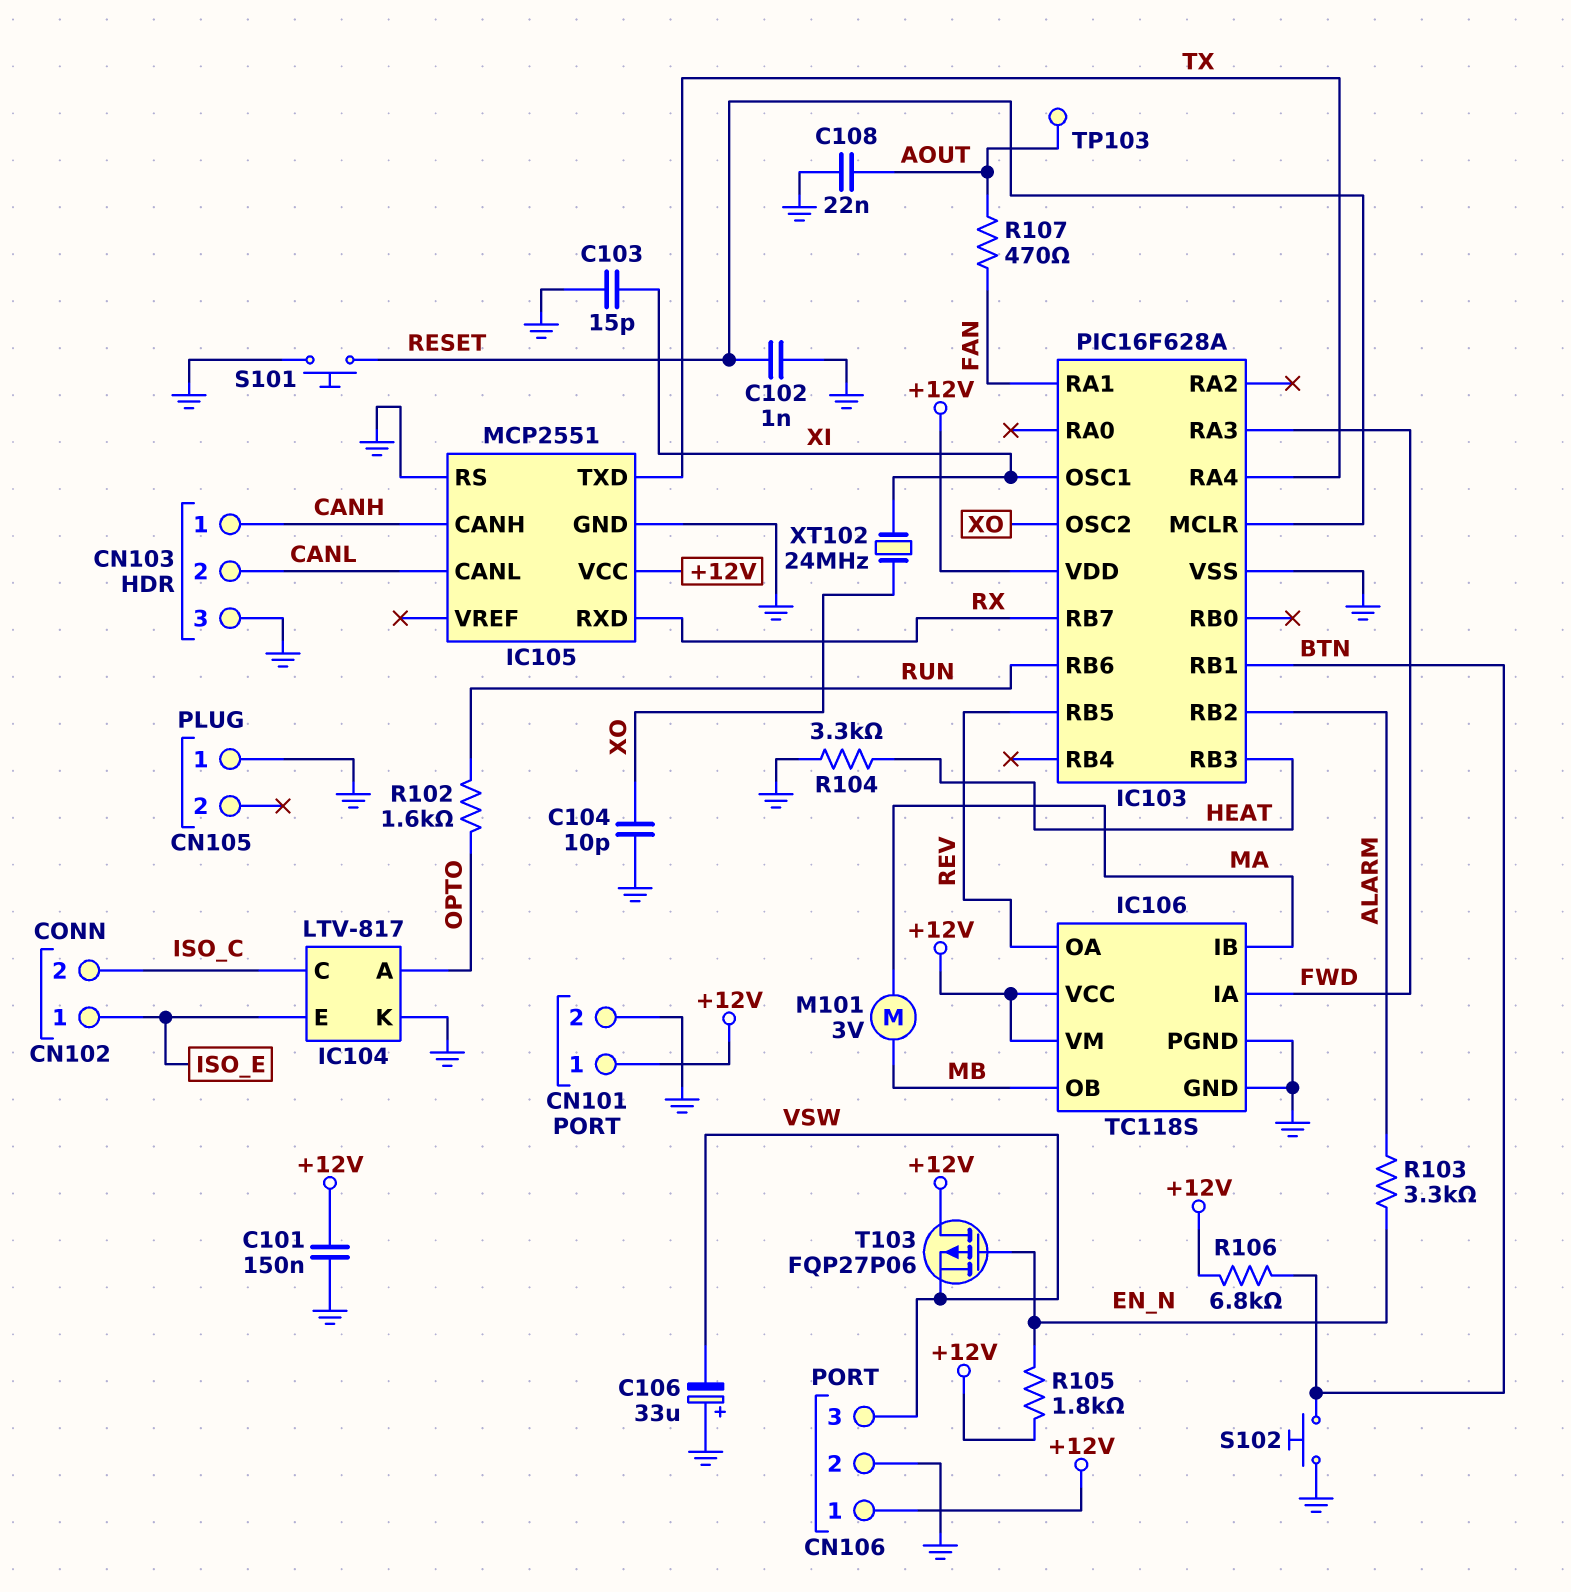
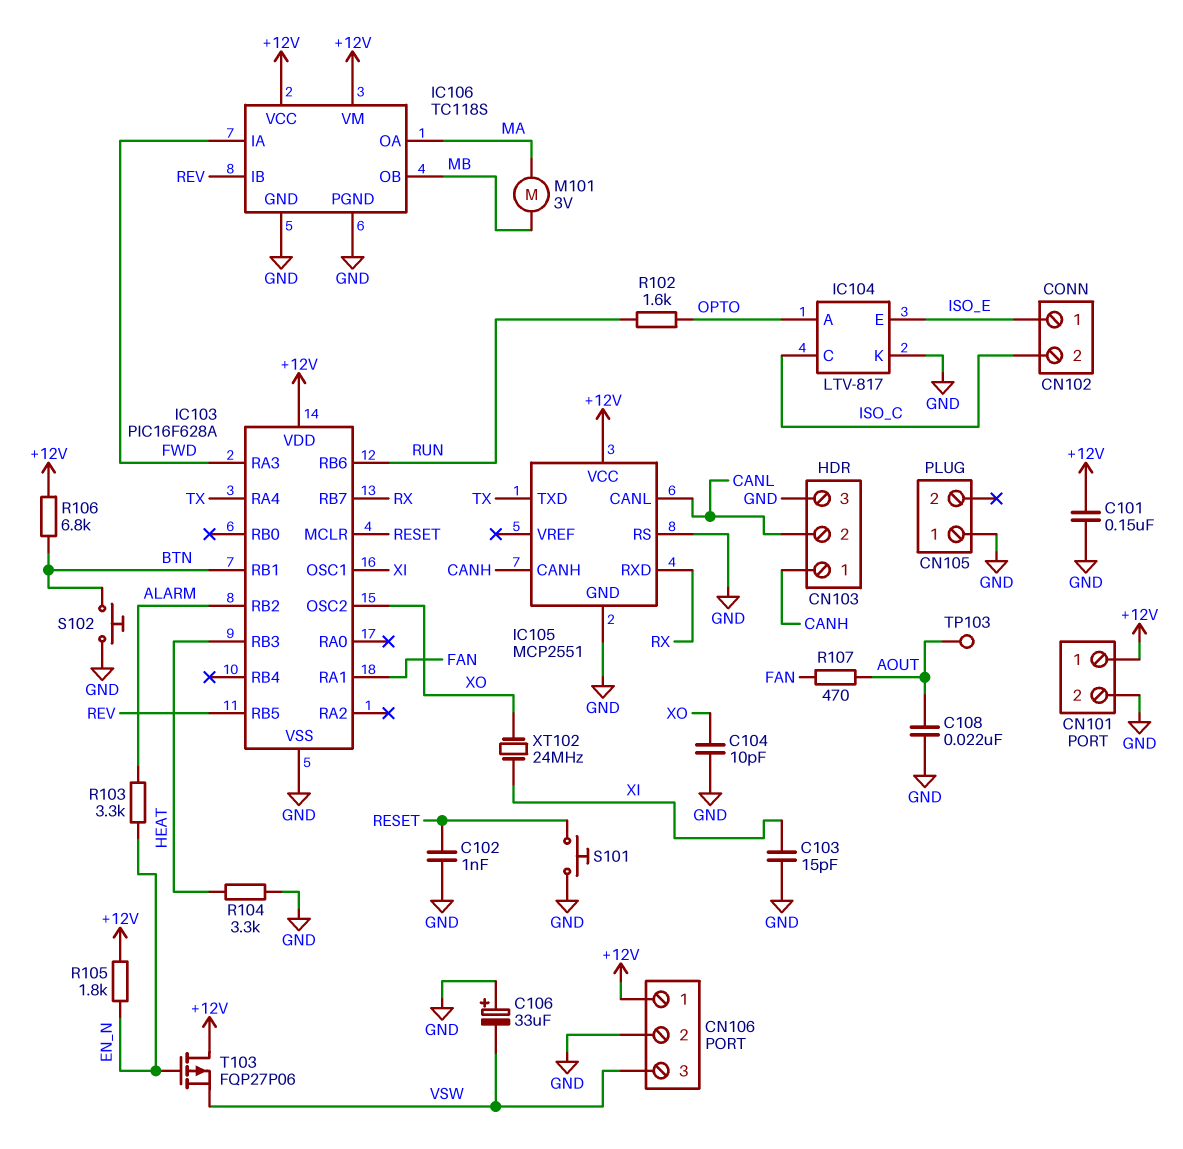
IC106 pin IB: MA -> REV
IC106 pin OA: REV -> MA

